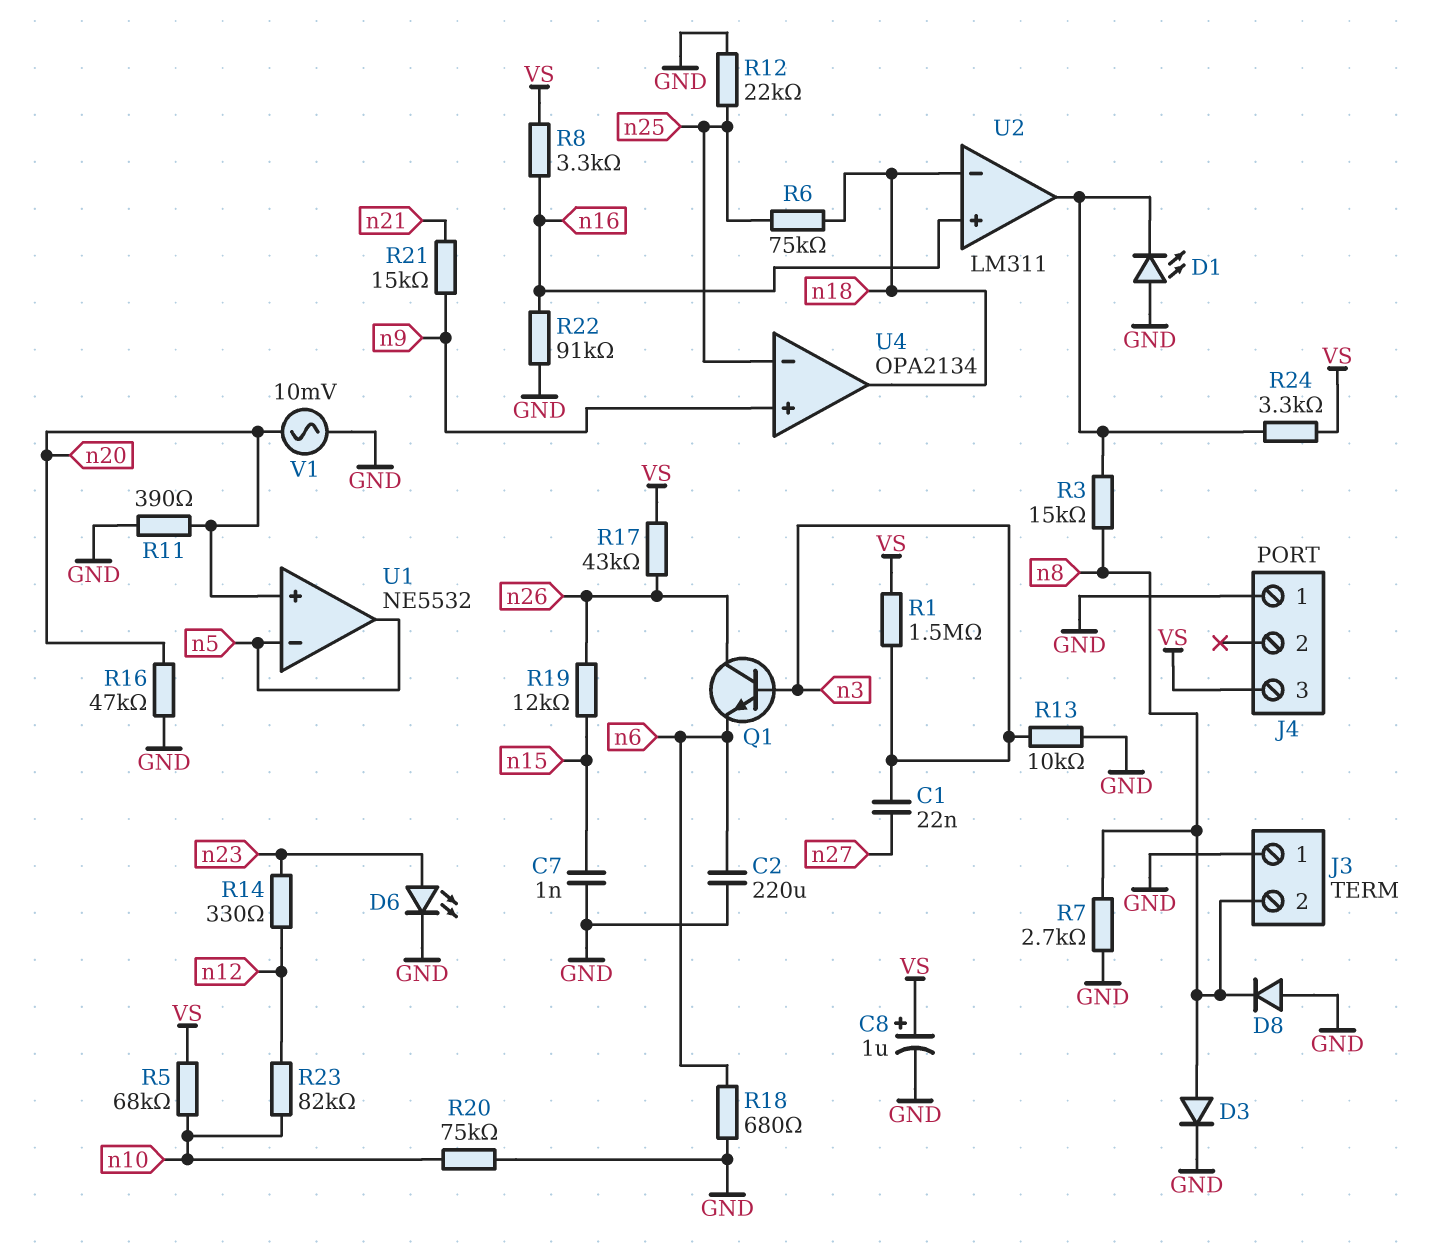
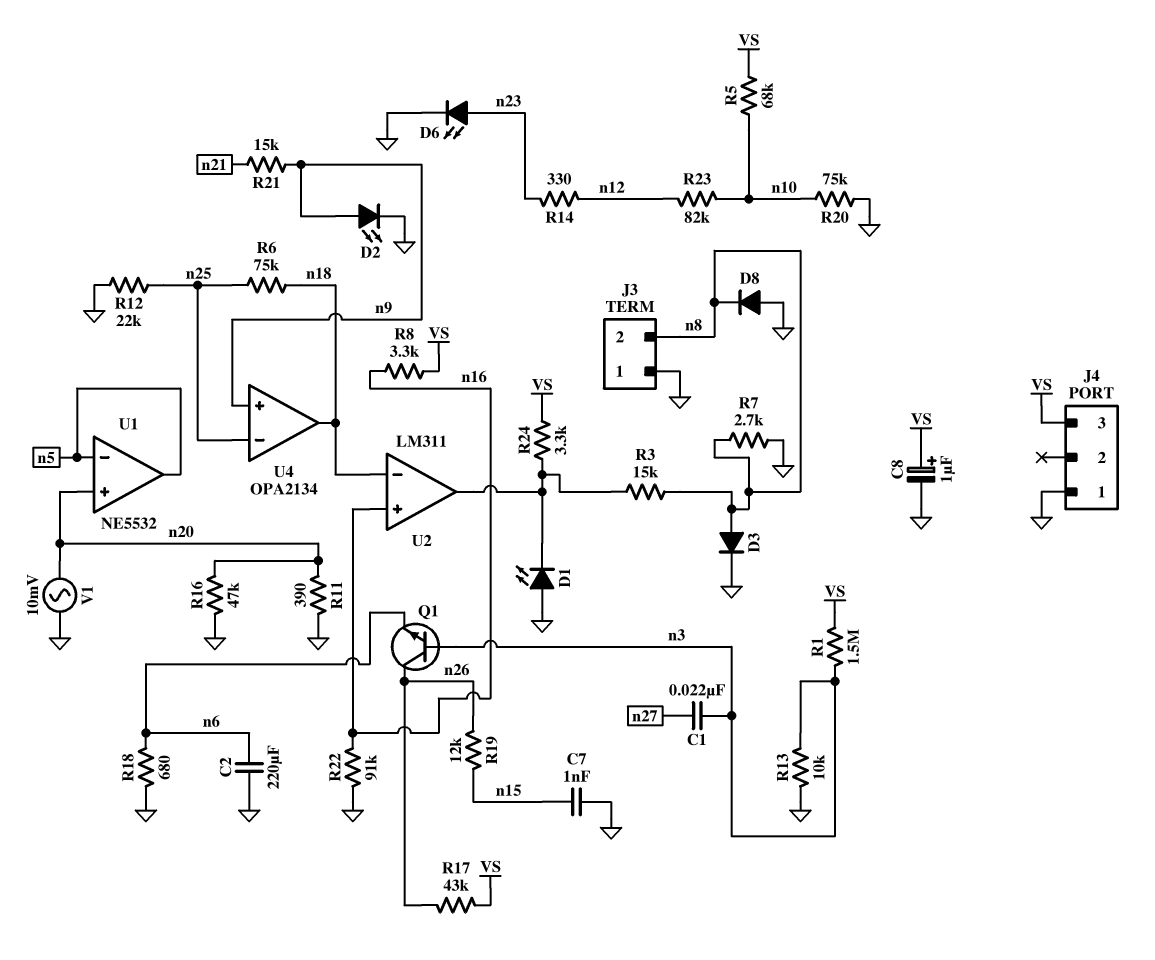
D2: none -> LED (A n9, K GND)

